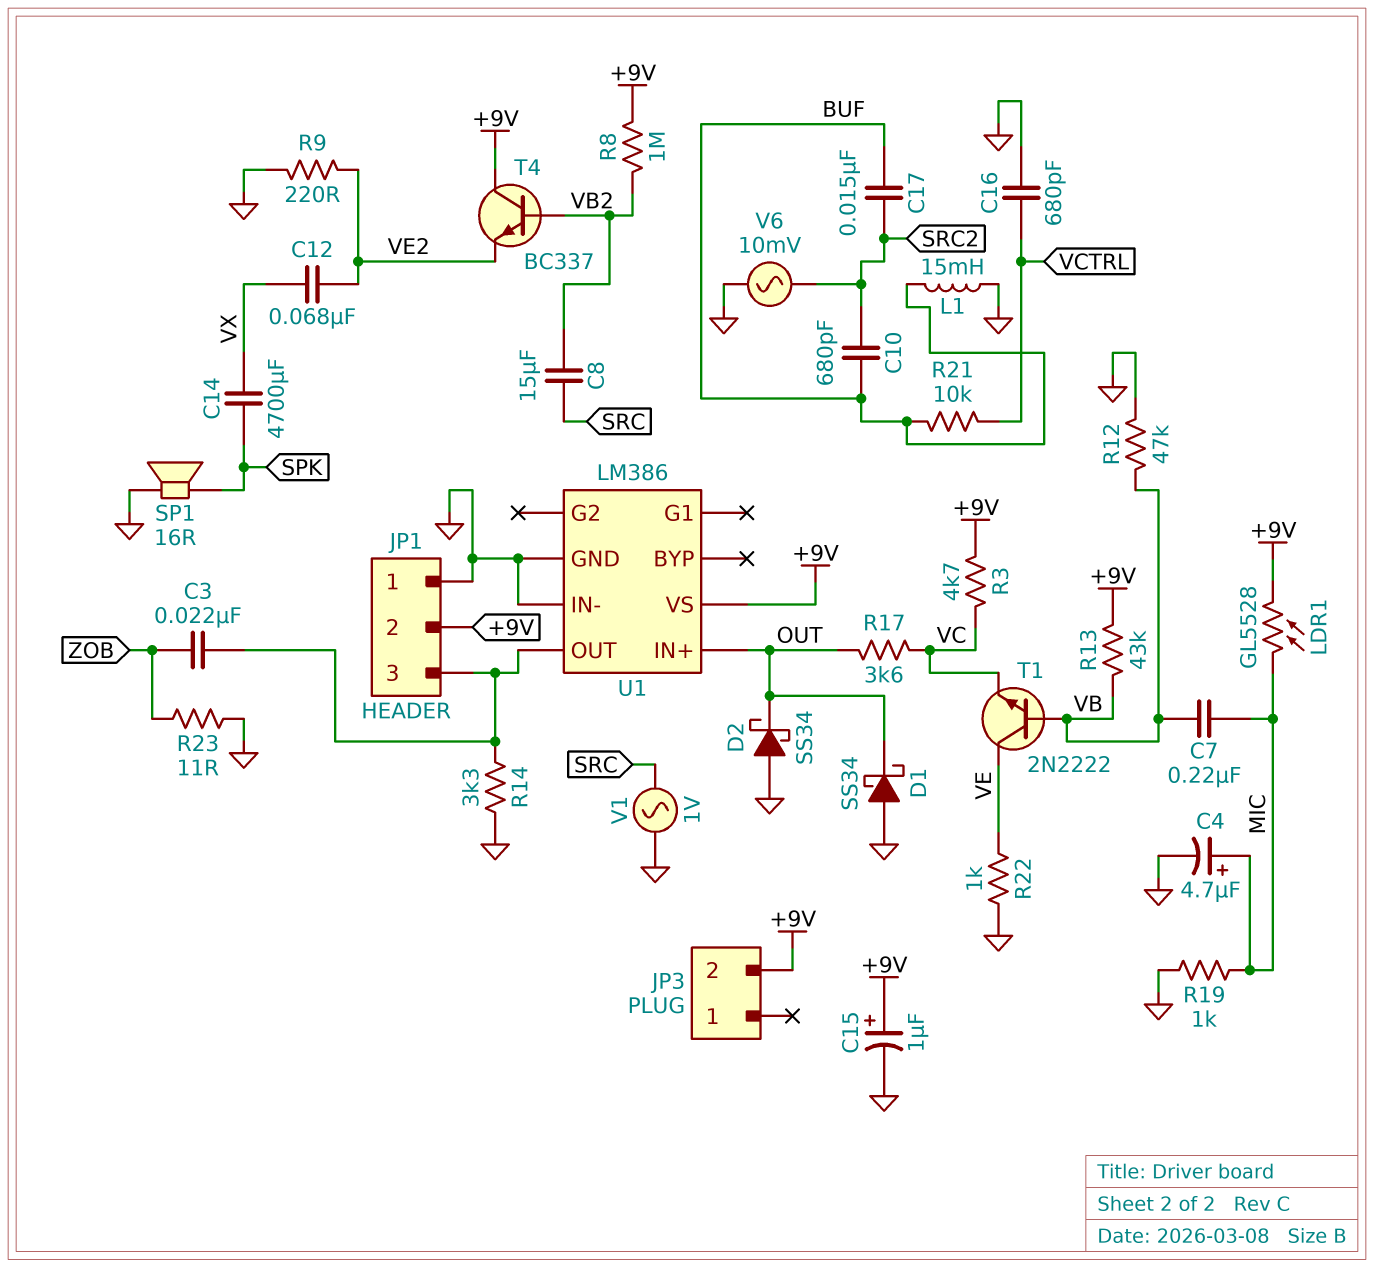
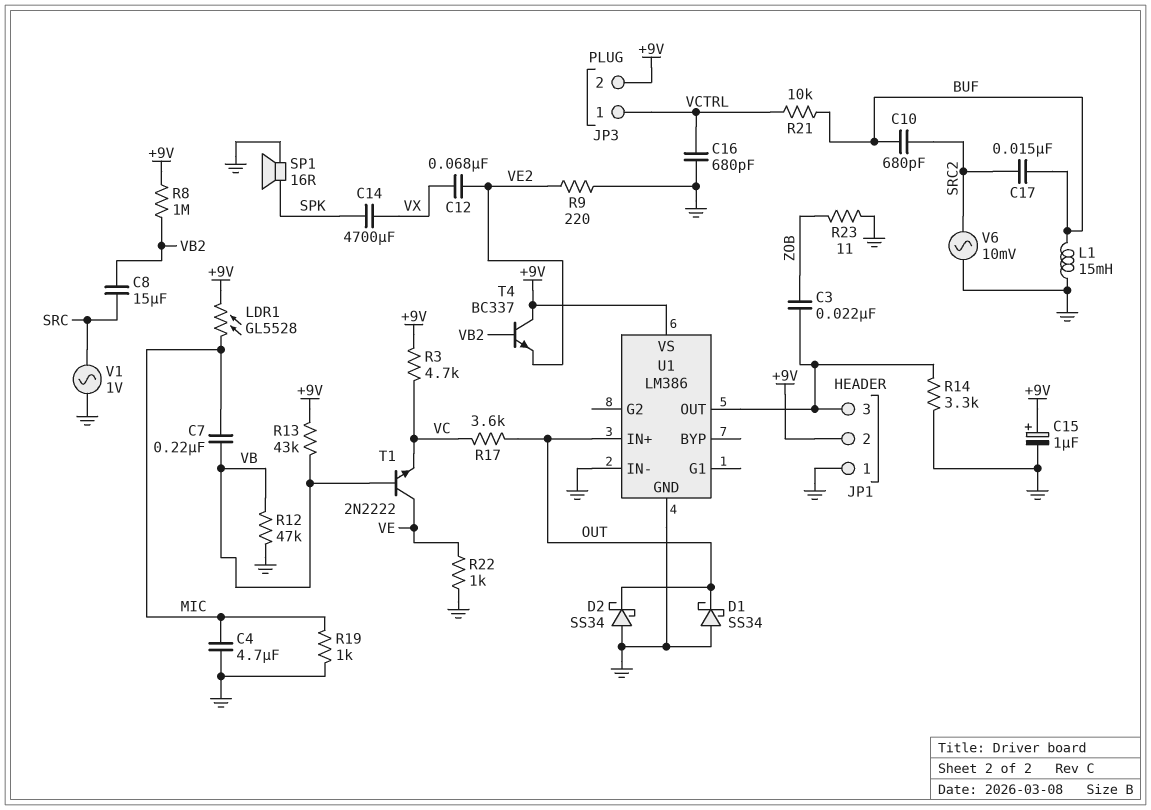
C4: 4.7uF (plus MIC, minus GND) -> 4.7uF (GND, MIC)
JP3 pin 1: none -> VCTRL

